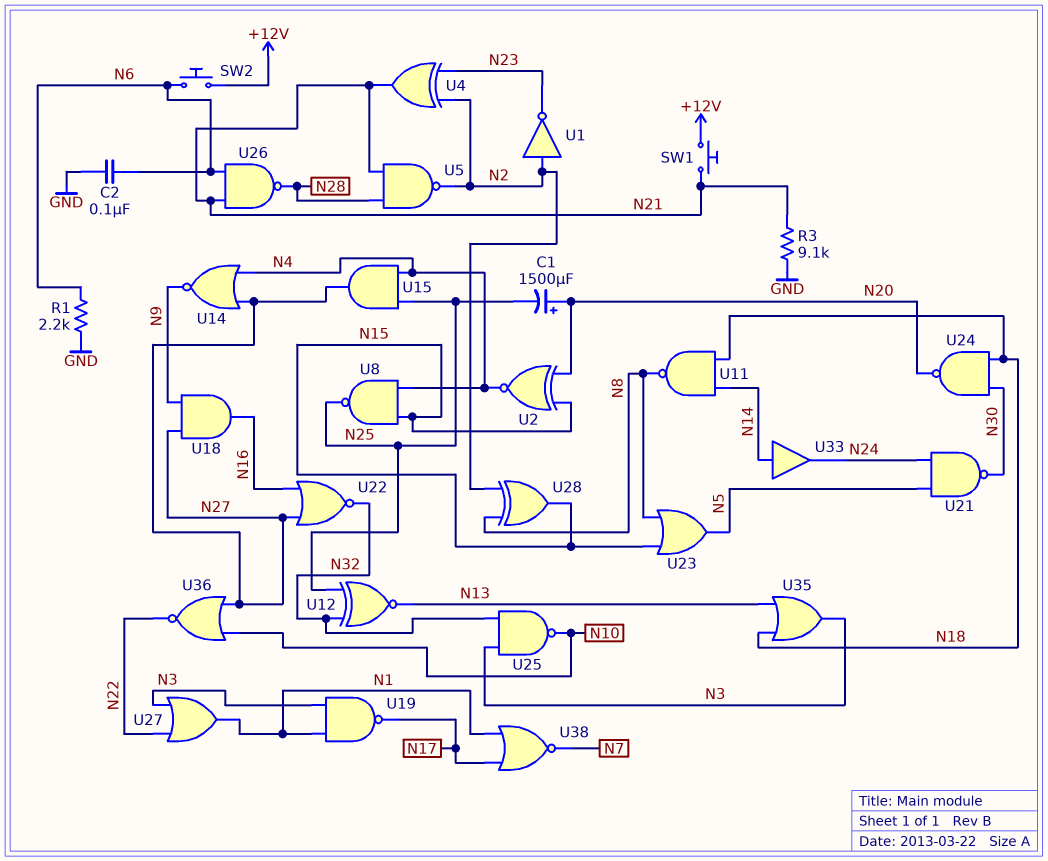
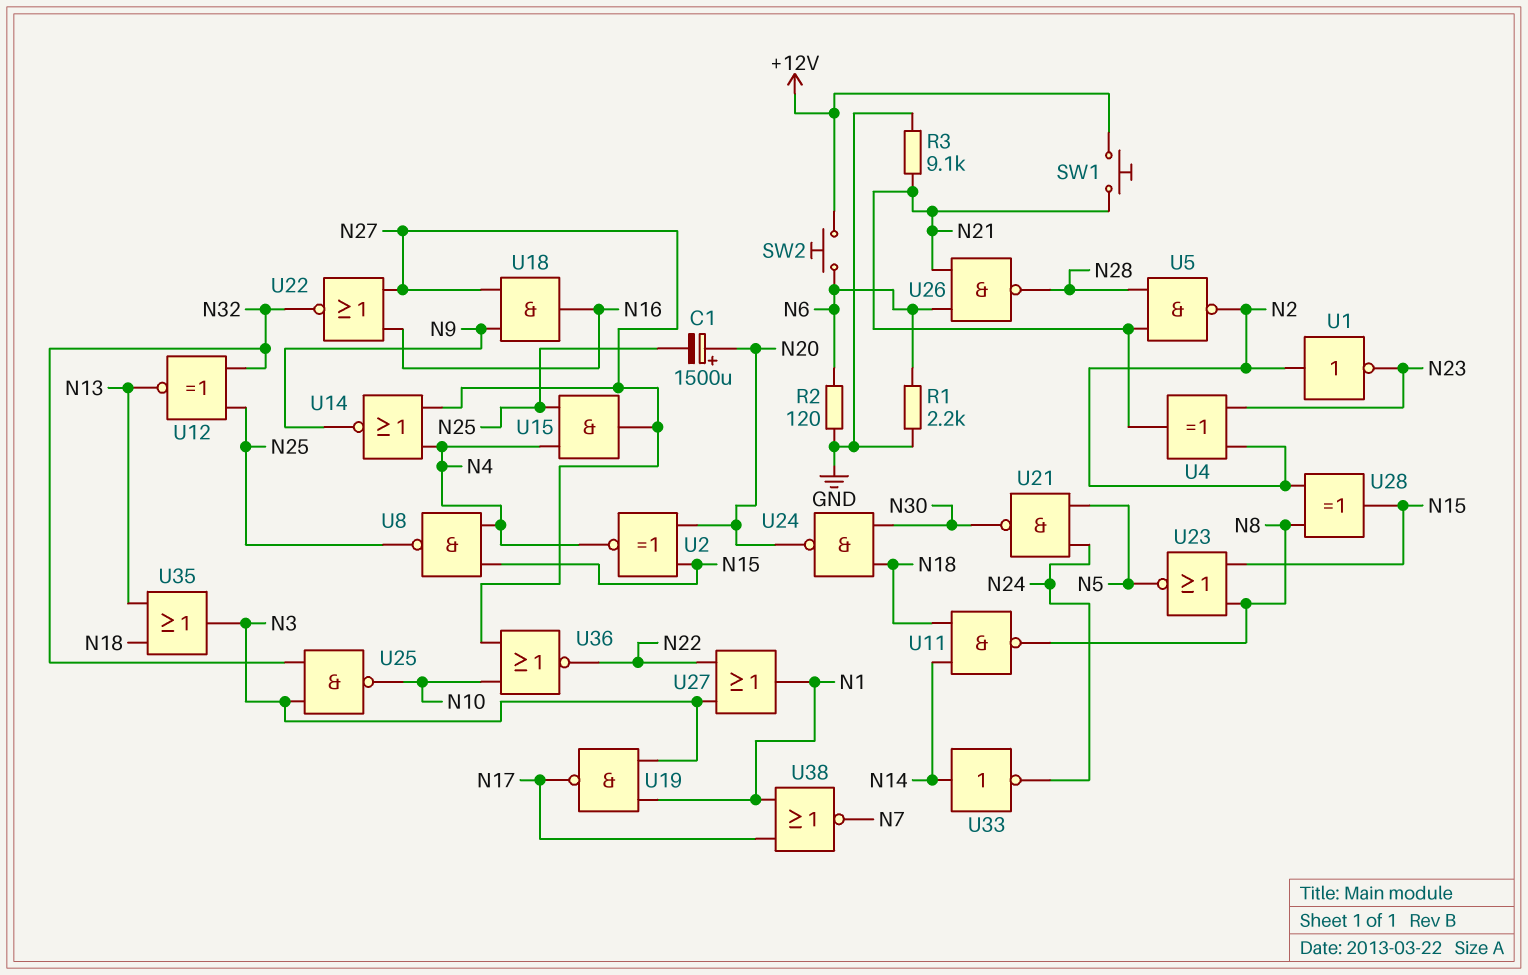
C2: 100nF (GND, N6) -> none
R2: none -> 120 (GND, N6)
U23: OR (in N8, in N15, out N5) -> NOR (in N8, in N15, out N5)
U33: buffer (in N14, out N24) -> NOT (in N14, out N24)

